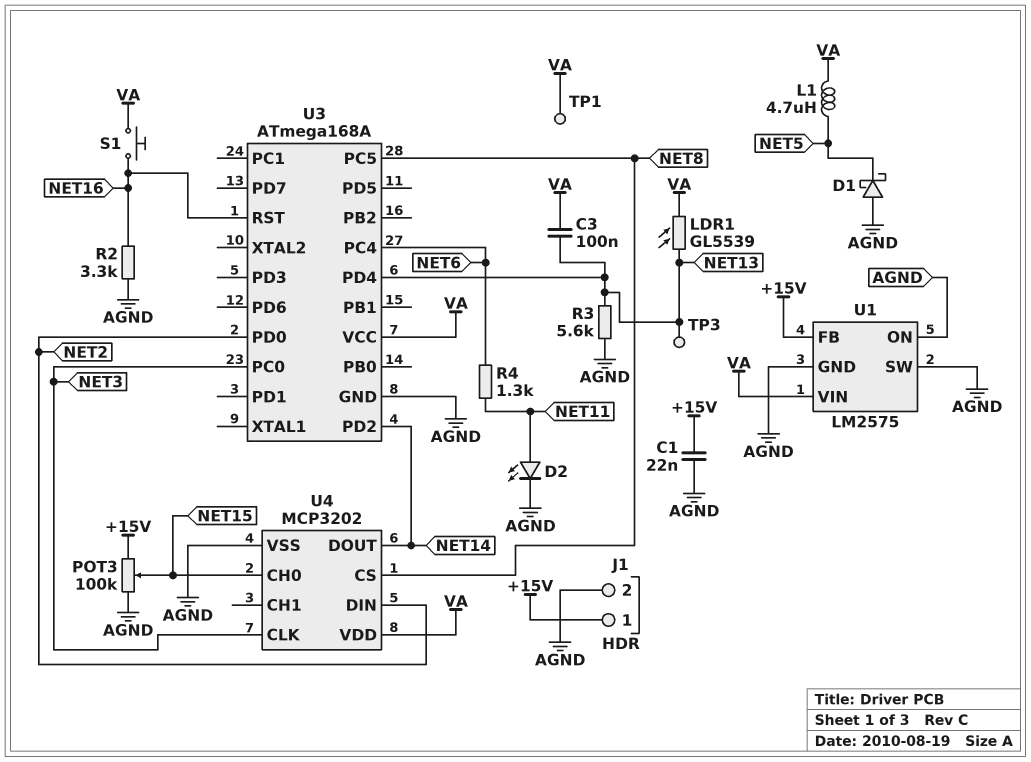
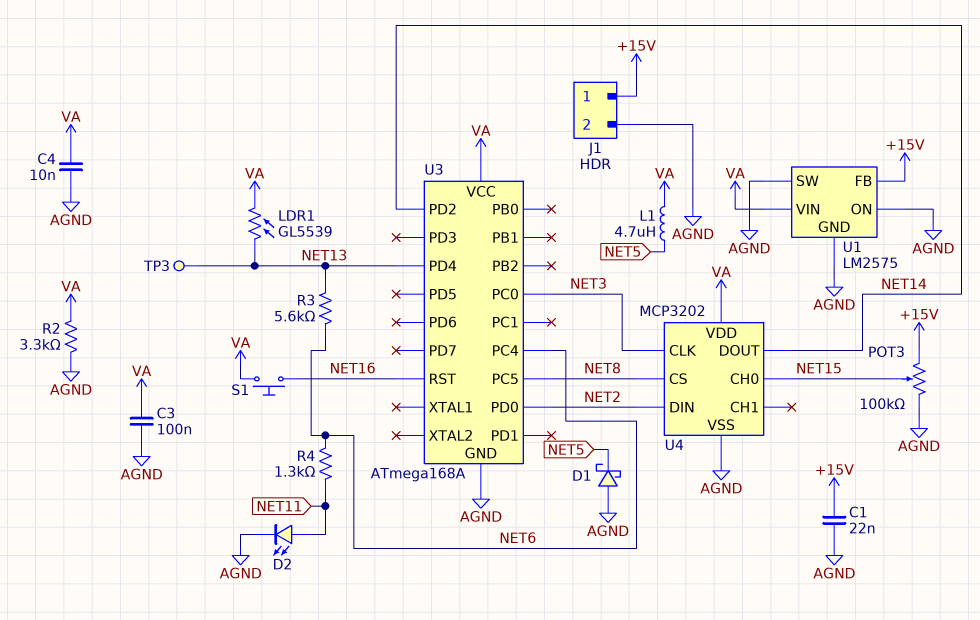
C3: 100nF (NET13, VA) -> 100nF (AGND, VA)
C4: none -> 10nF (AGND, VA)
R2: 3.3k (AGND, NET16) -> 3.3k (AGND, VA)
R3: 5.6k (AGND, NET13) -> 5.6k (NET6, NET13)
TP1: test point (VA) -> none

